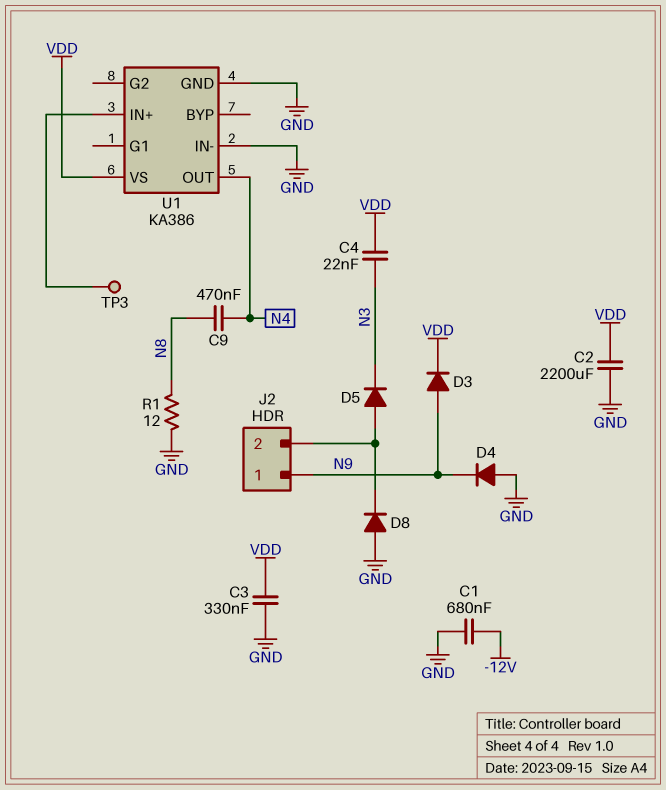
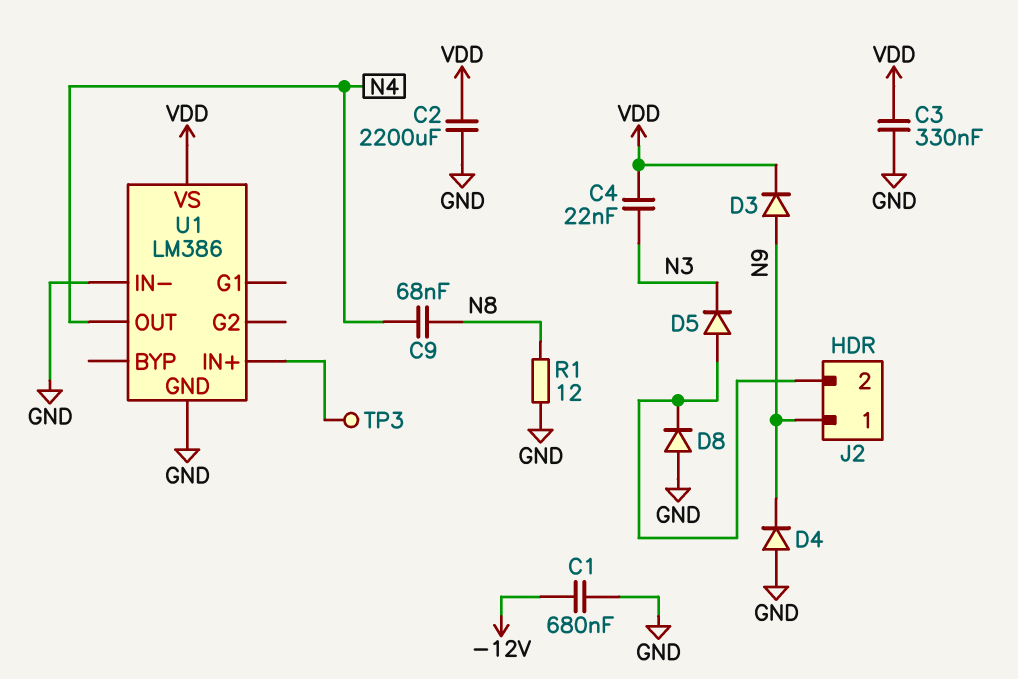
C9: 470nF (N4, N8) -> 68nF (N4, N8)
U1: KA386 -> LM386

